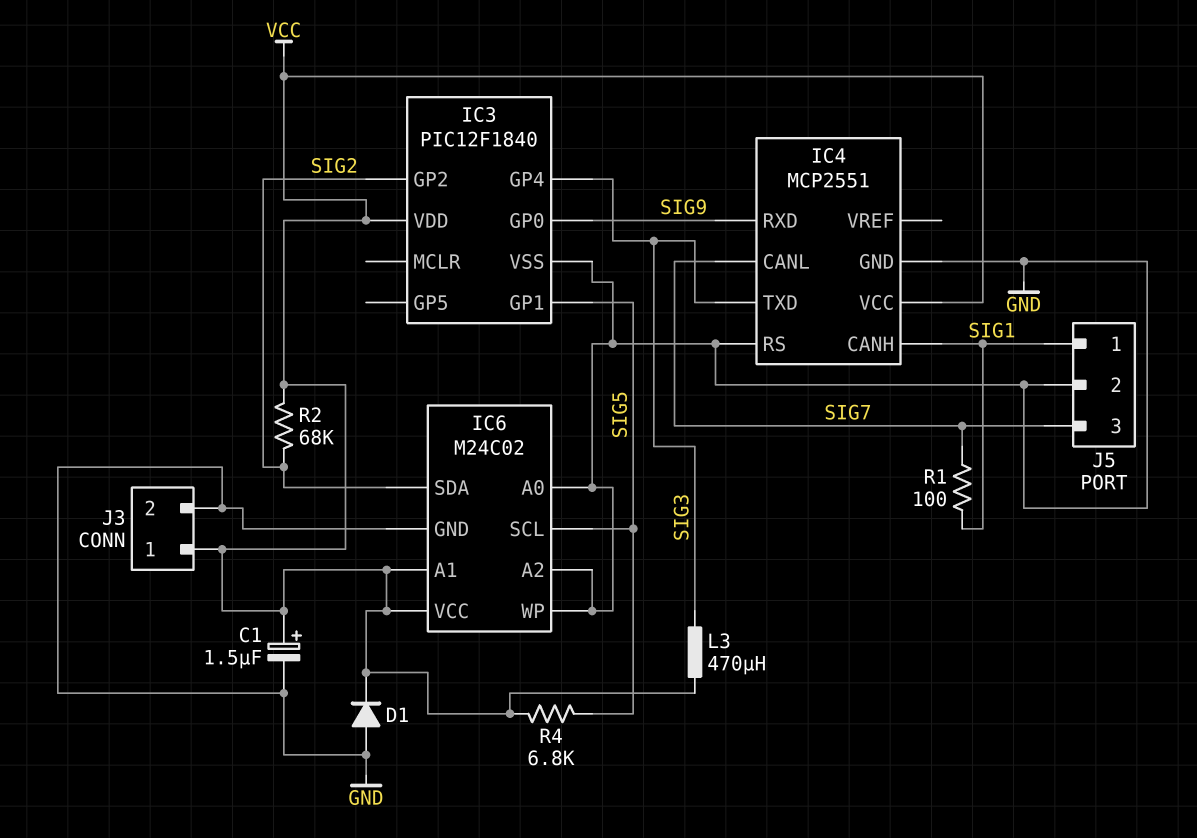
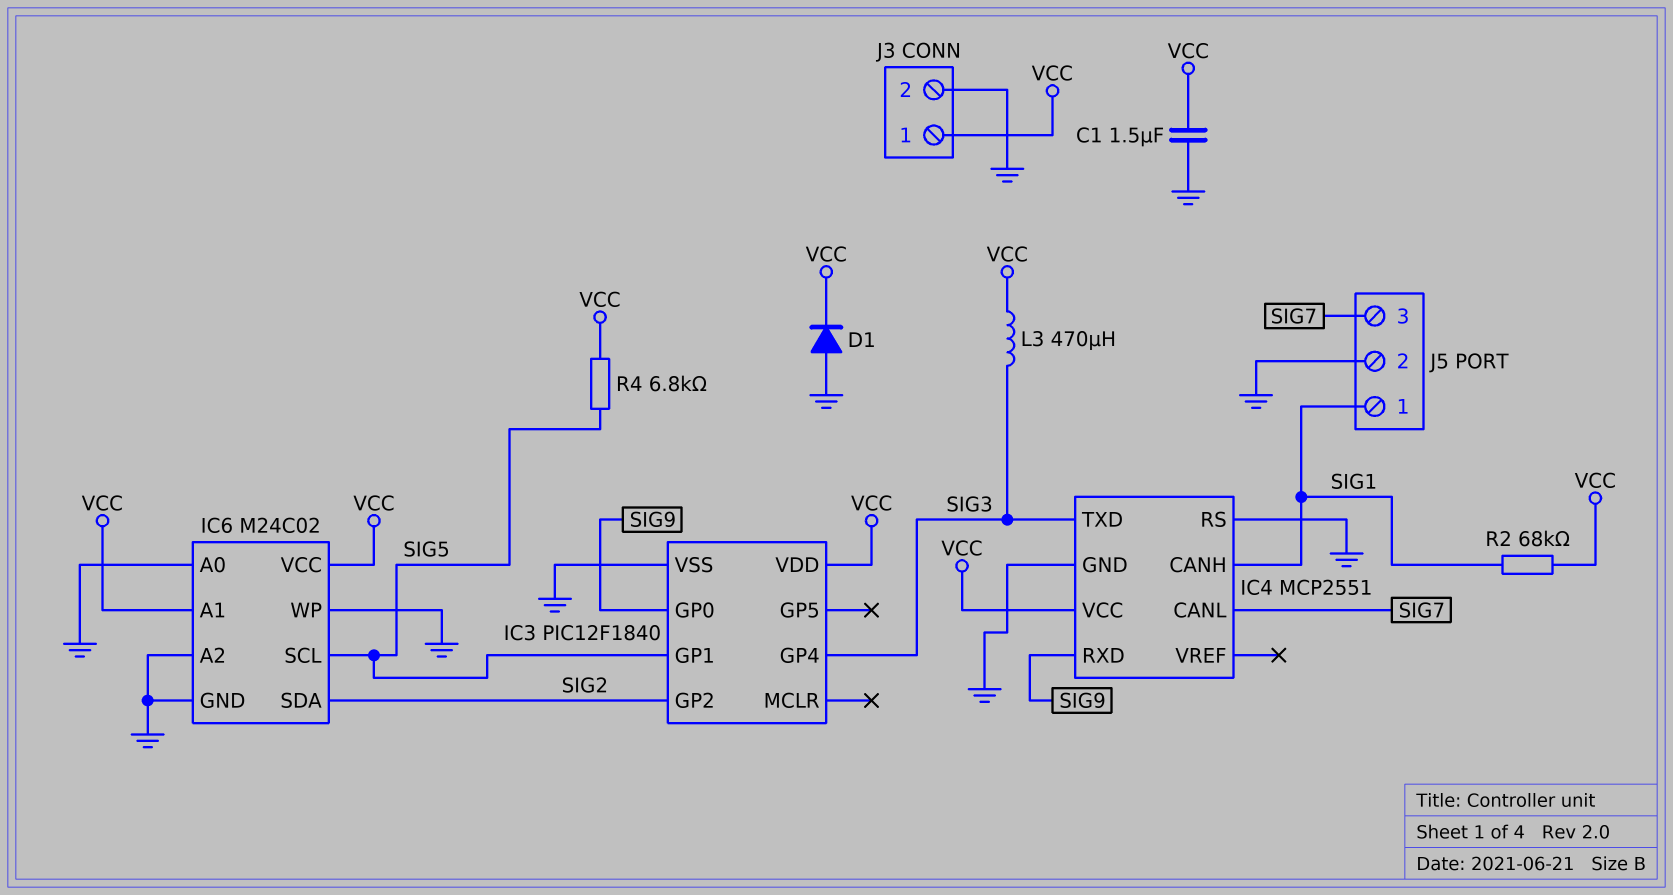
C1: 1.5uF (plus VCC, minus GND) -> 1.5uF (GND, VCC)
R1: 100 (SIG1, SIG7) -> none
R2: 68k (SIG2, VCC) -> 68k (SIG1, VCC)

